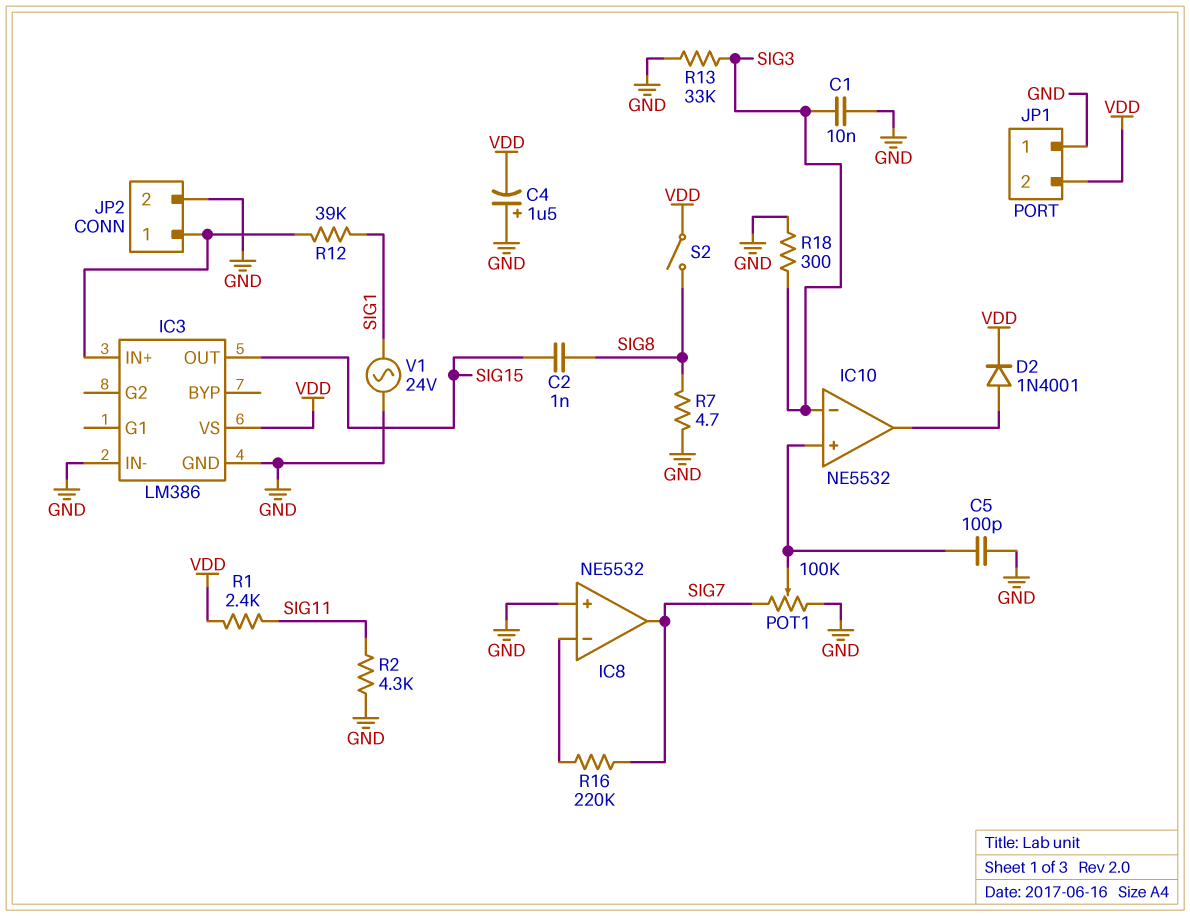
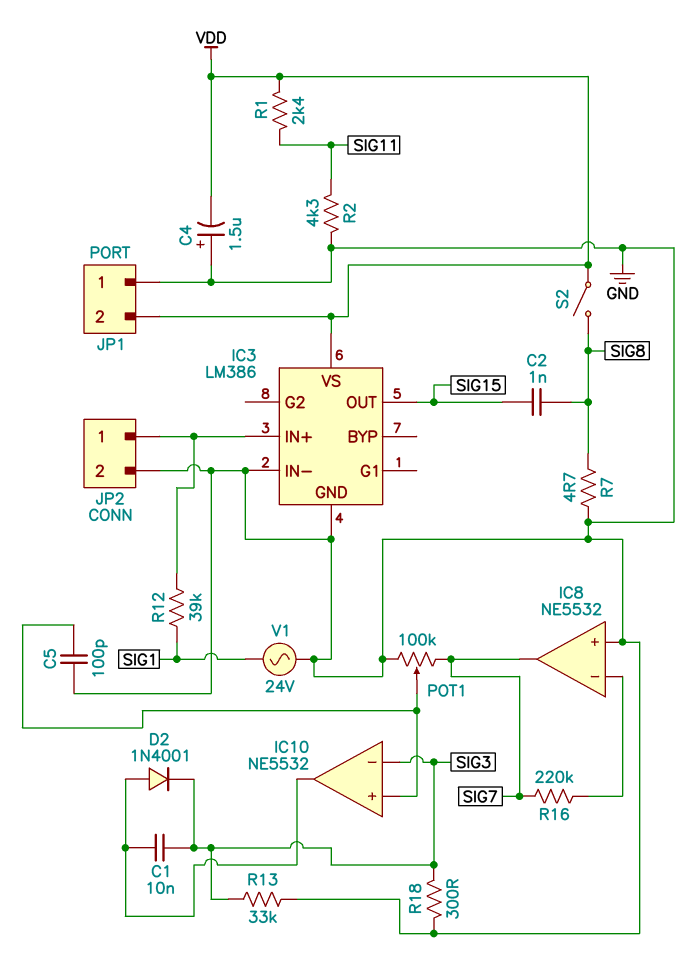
C1: 10nF (GND, SIG3) -> 10nF (IC10/out, SIG3)
D2: diode 1N4001 (A IC10/out, K VDD) -> diode 1N4001 (A IC10/out, K SIG3)

